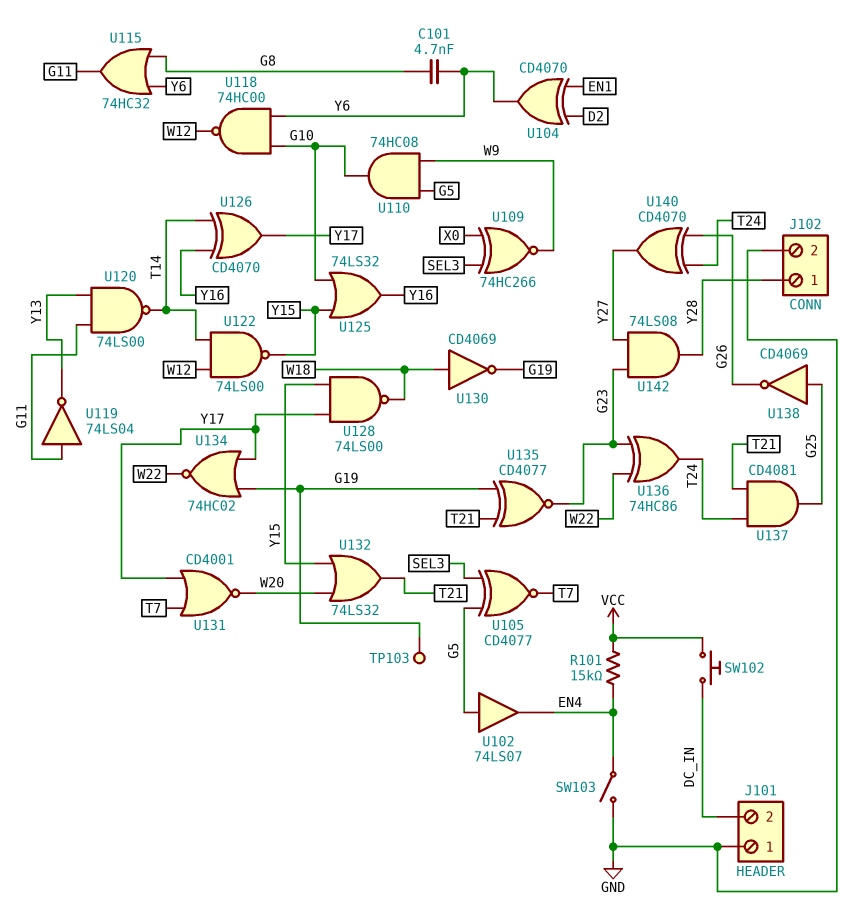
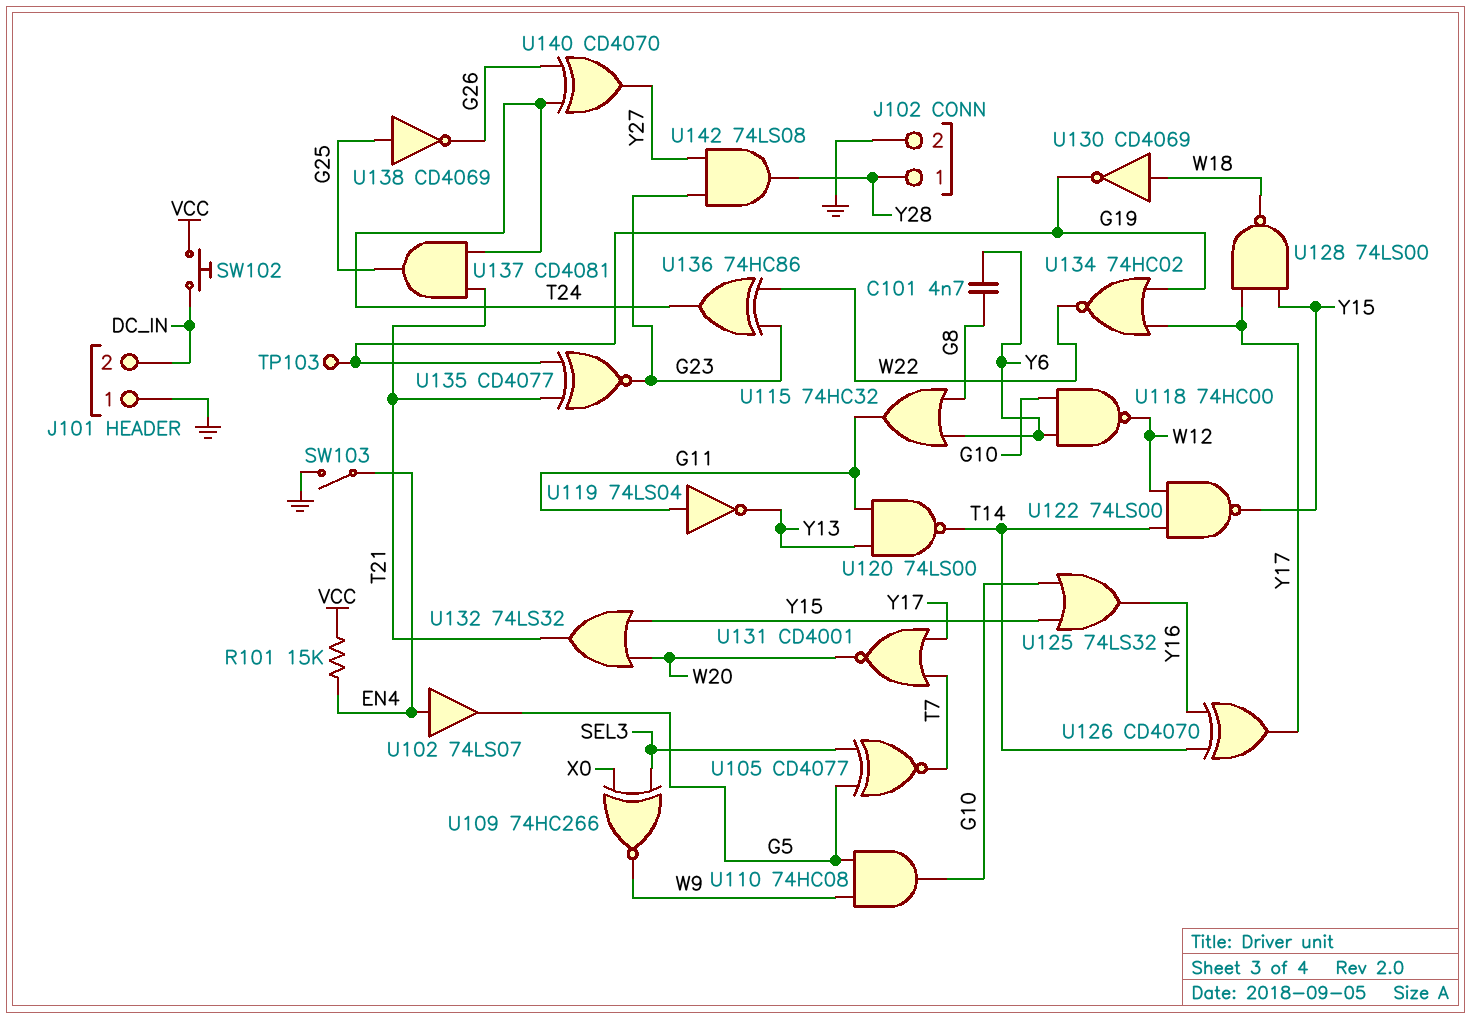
U102: buffer 74LS07 (in G5, out EN4) -> buffer 74LS07 (in EN4, out G5)
U104: XOR CD4070 (in D2, in EN1, out Y6) -> none

